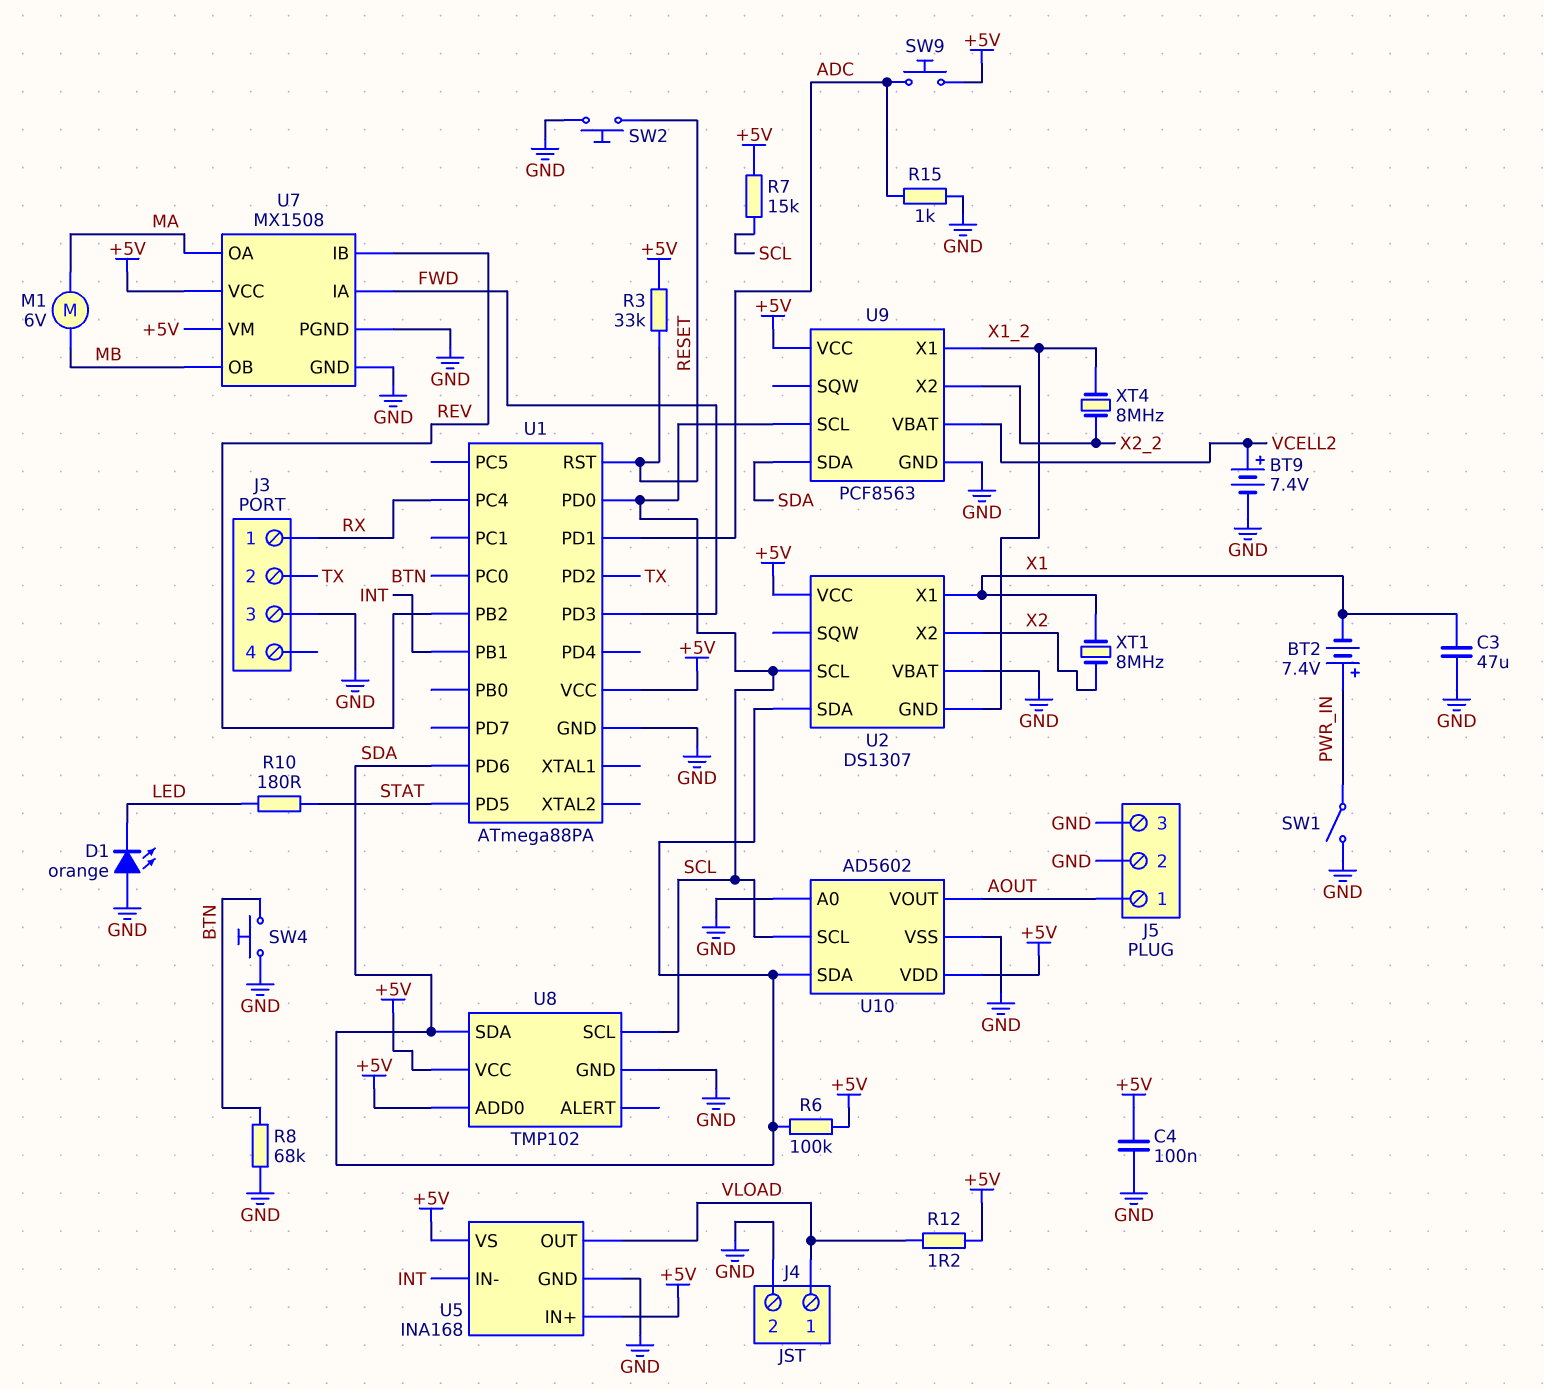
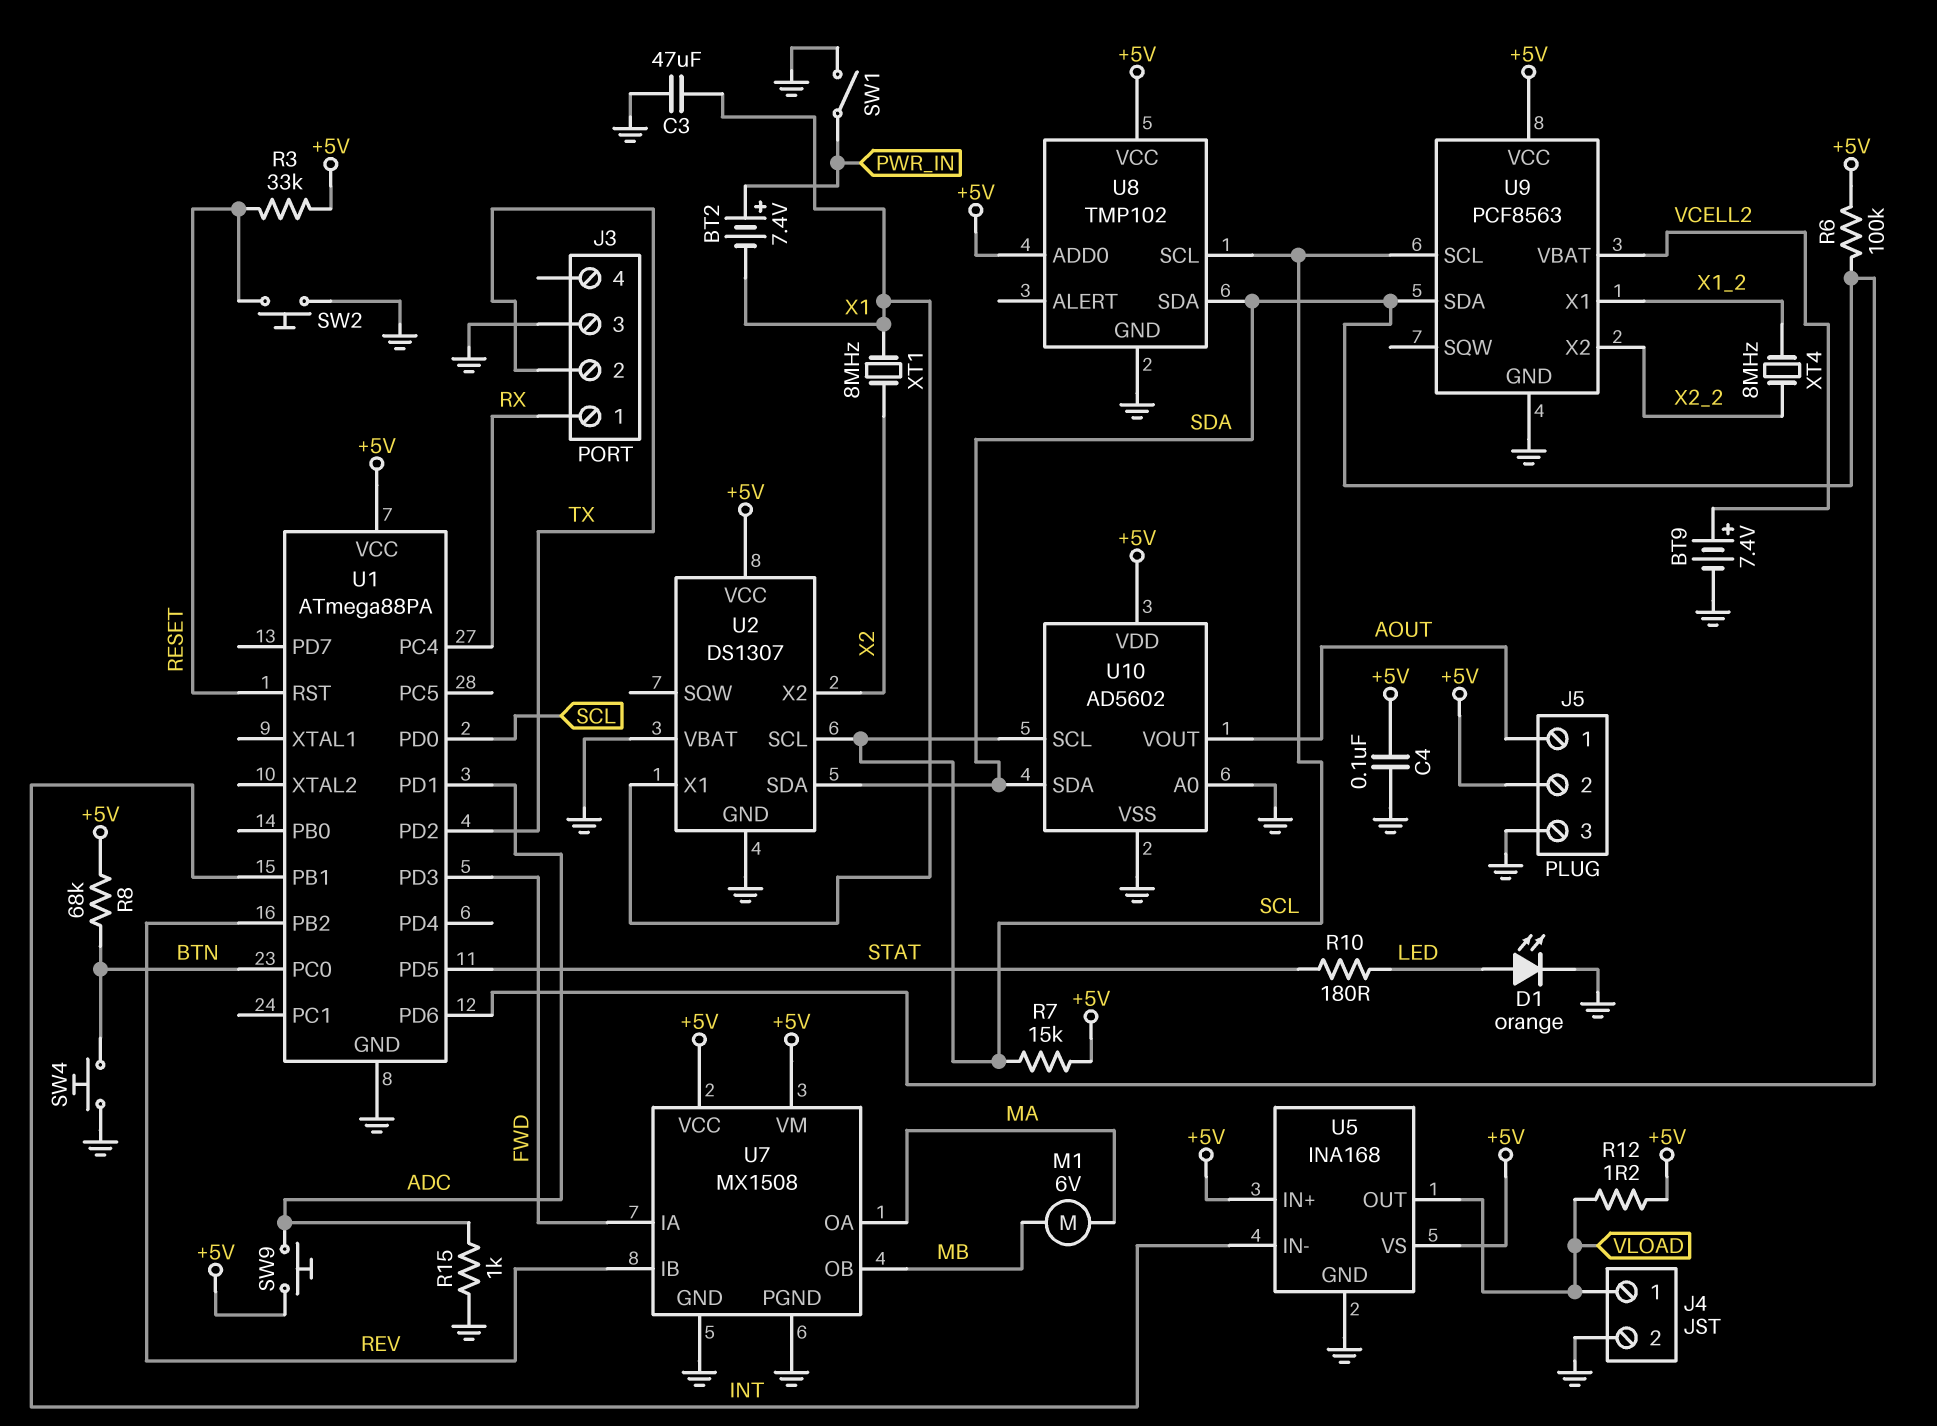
D1: LED orange (A GND, K LED) -> LED orange (A LED, K GND)
J5 pin 2: GND -> +5V
R8: 68k (BTN, GND) -> 68k (+5V, BTN)
U2 pin GND: X1_2 -> GND

